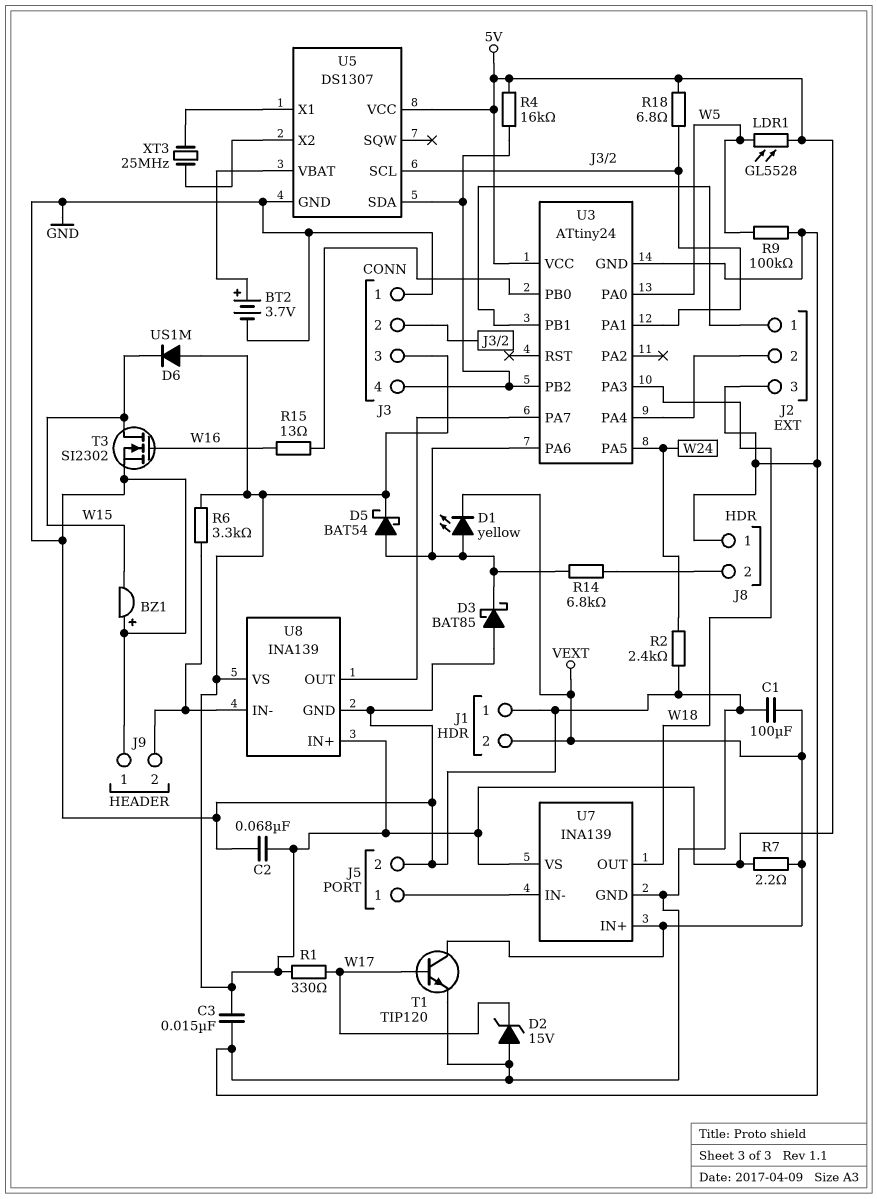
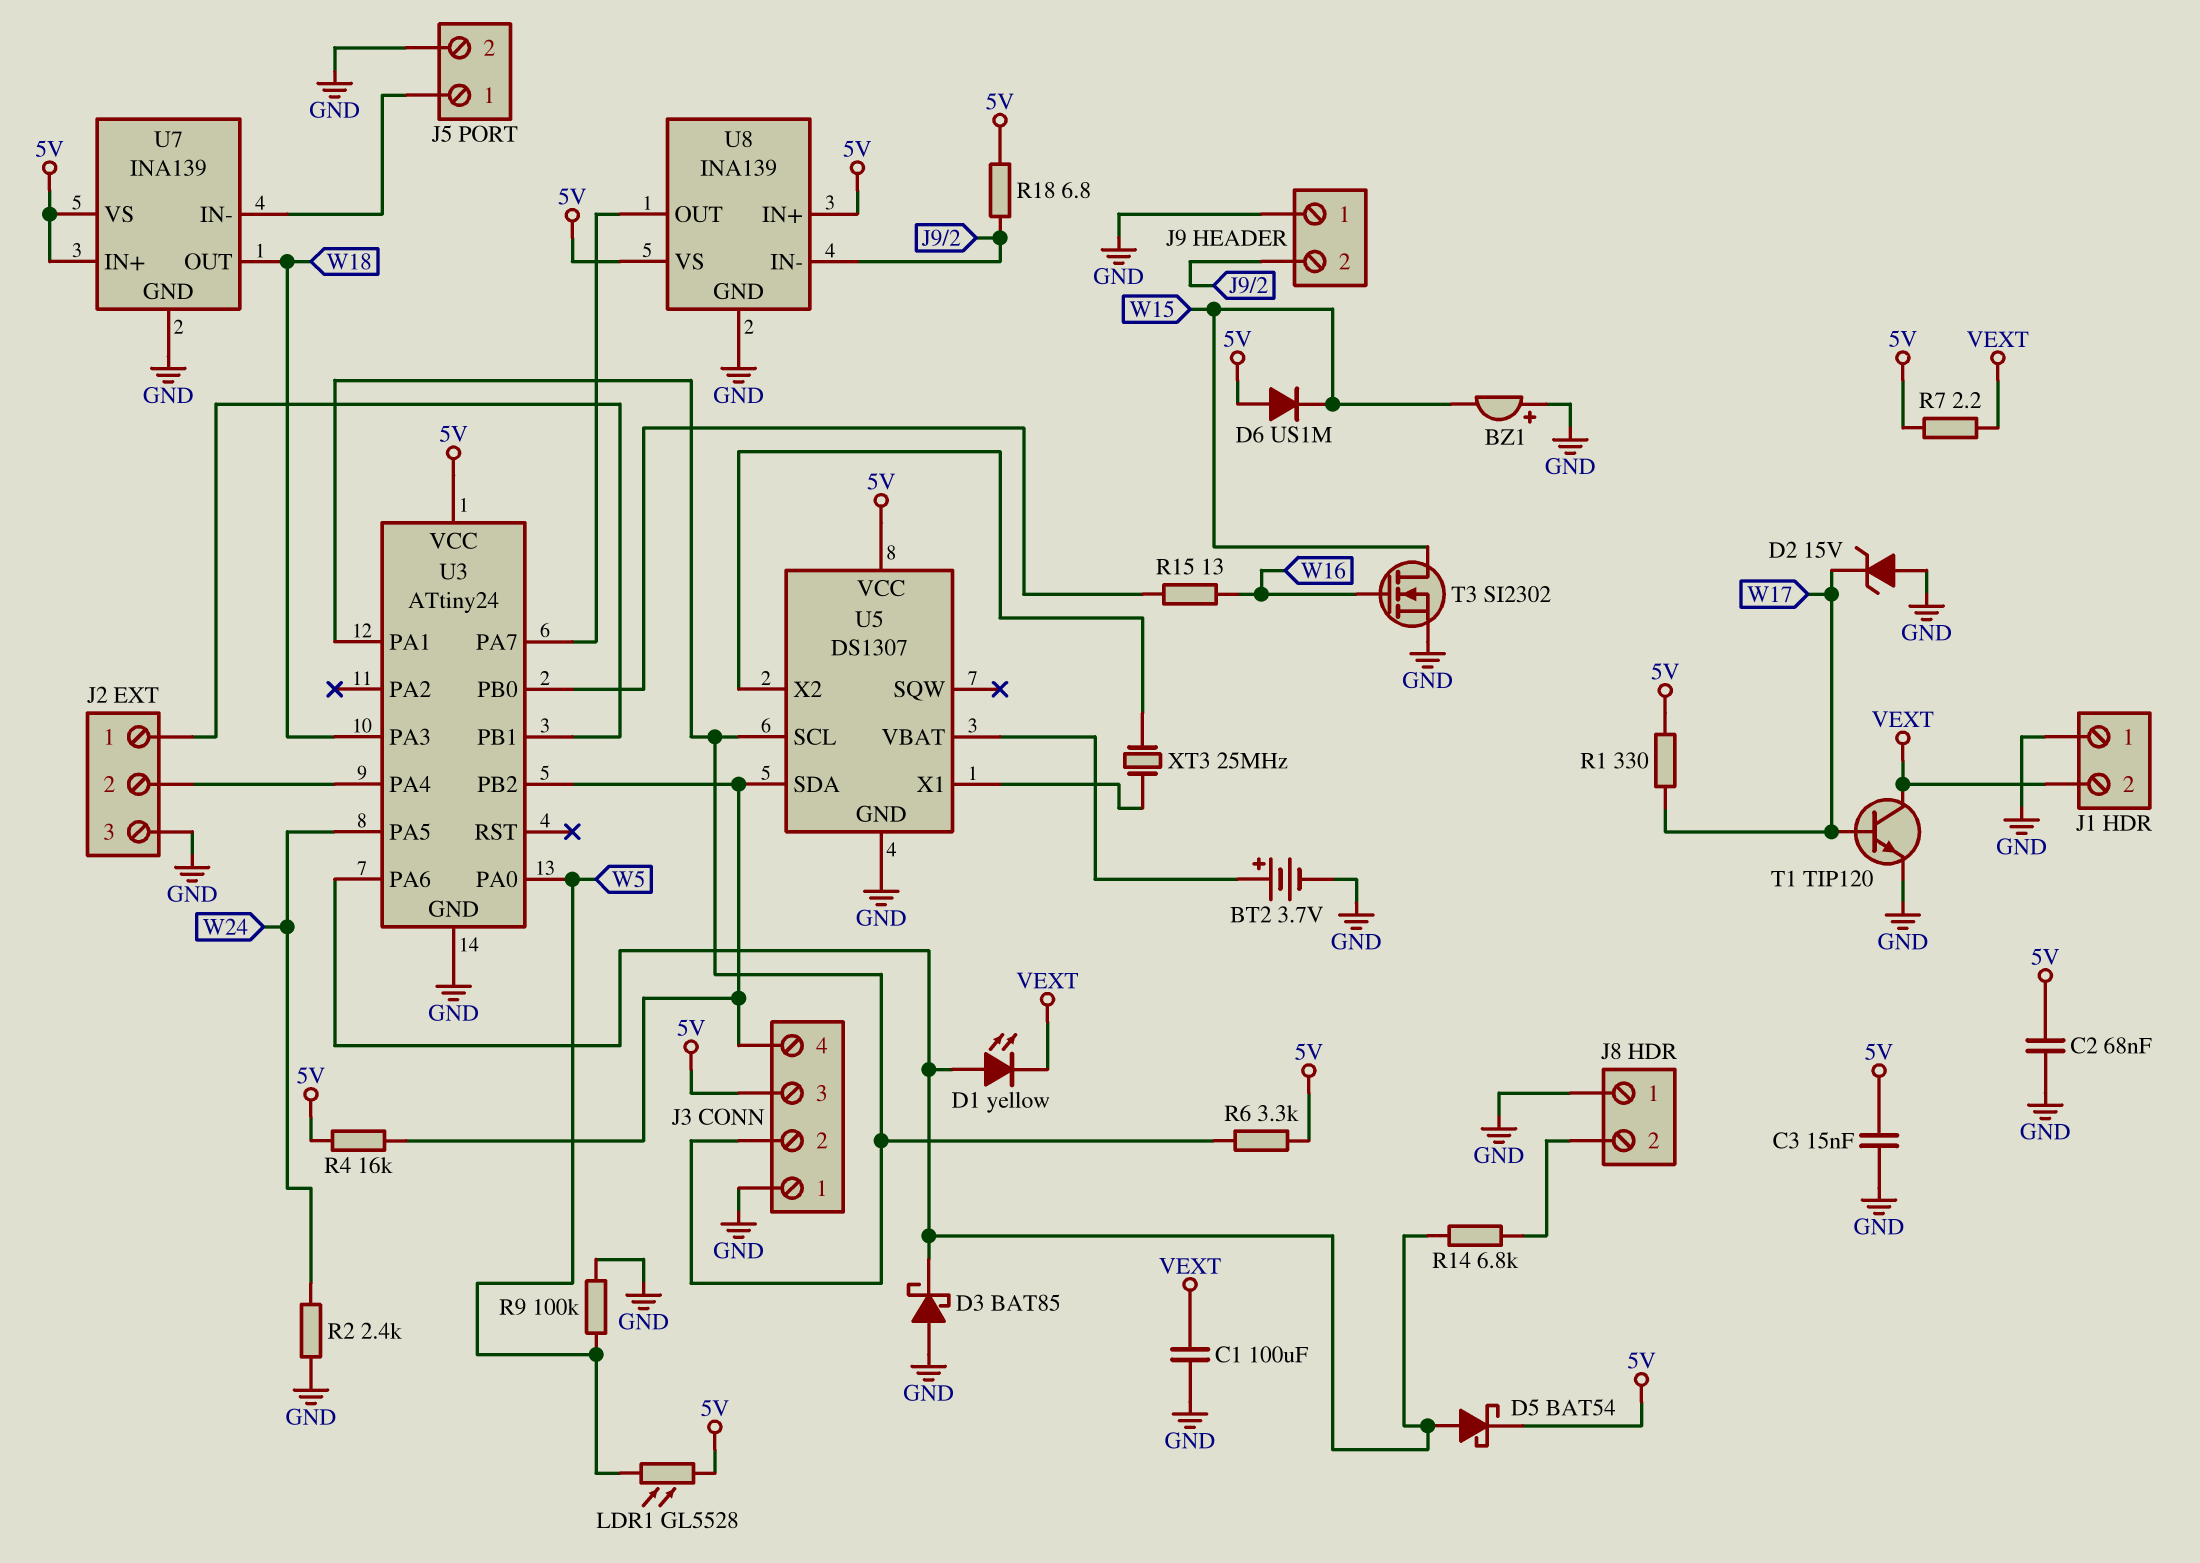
R6: 3.3k (5V, J9/2) -> 3.3k (5V, J3/2)
R18: 6.8 (5V, J3/2) -> 6.8 (5V, J9/2)
U7 pin IN+: VEXT -> 5V

